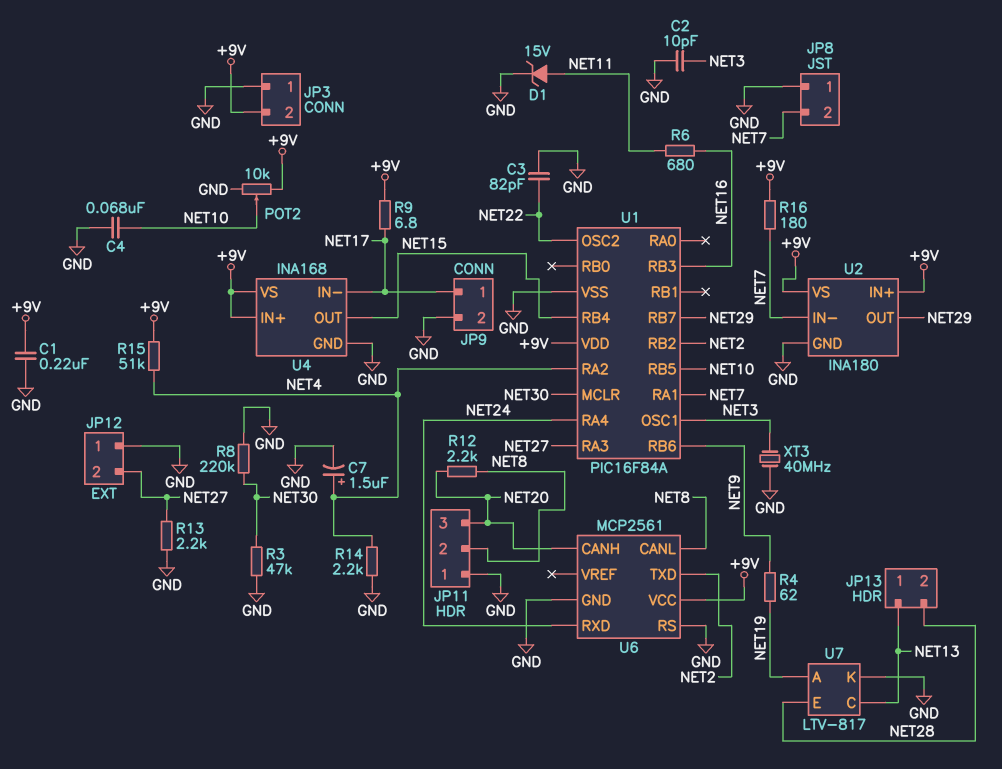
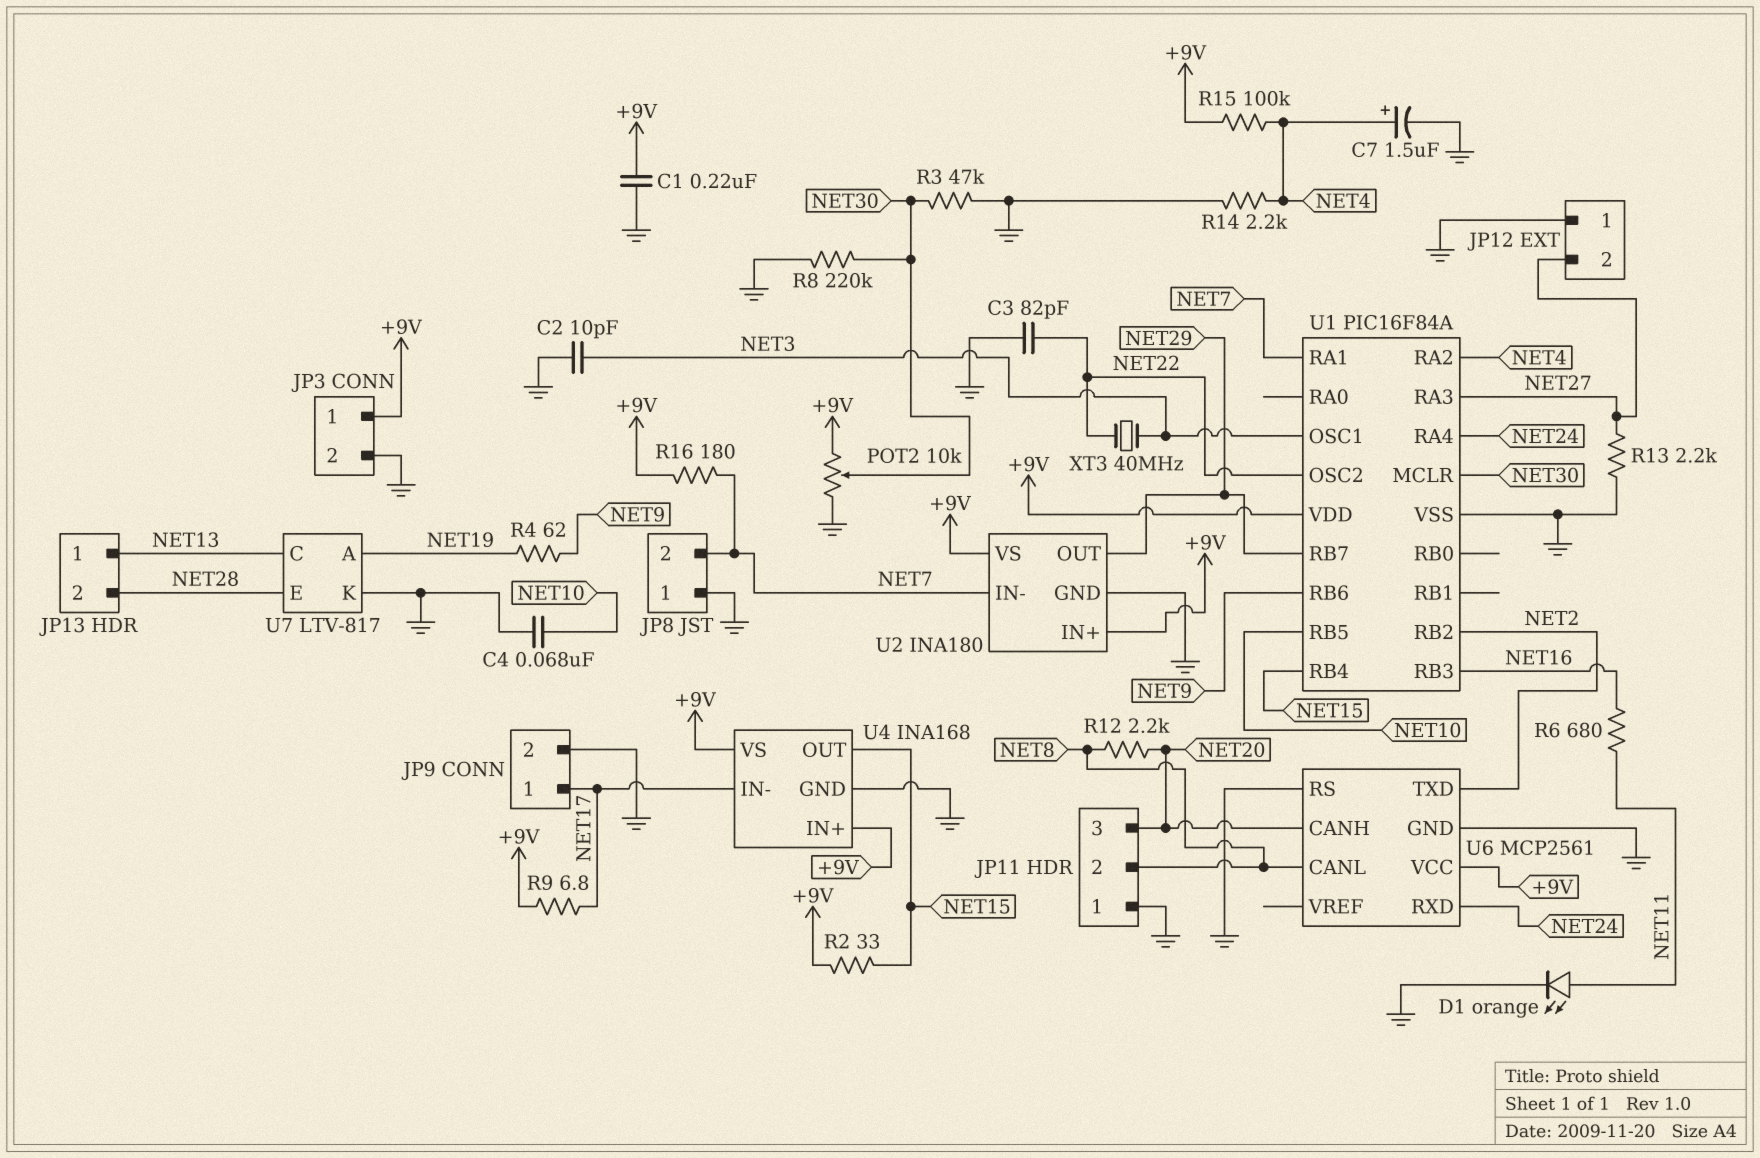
D1: zener 15V (A NET11, K GND) -> LED orange (A NET11, K GND)
JP3 pin 1: GND -> +9V
JP3 pin 2: +9V -> GND
POT2: 10k (+9V, GND, wiper NET10) -> 10k (+9V, GND, wiper NET30)
R2: none -> 33 (+9V, NET15)
R15: 51k (+9V, NET4) -> 100k (+9V, NET4)
XT3: 40MHz (GND, NET3) -> 40MHz (NET3, NET22)

